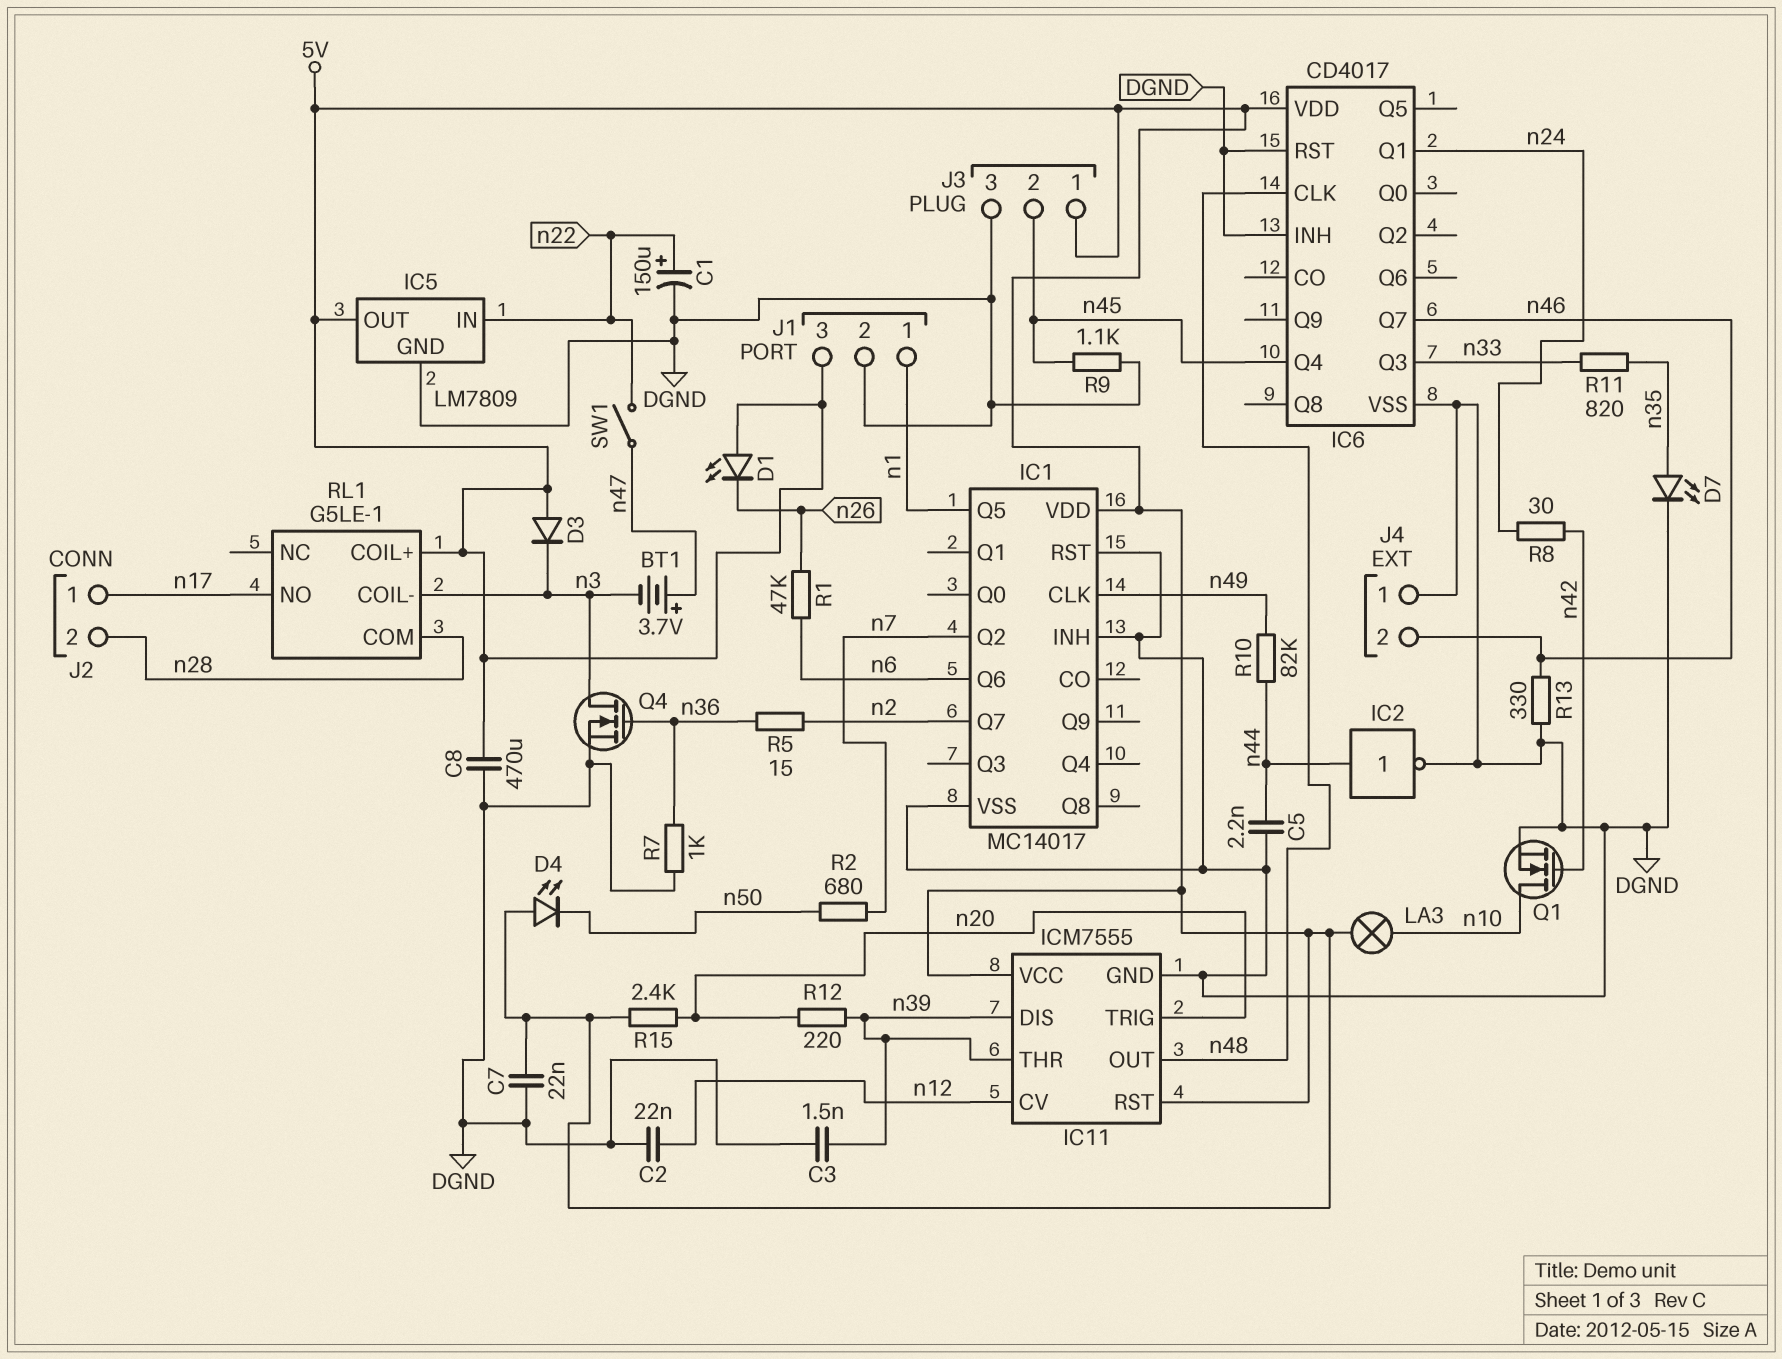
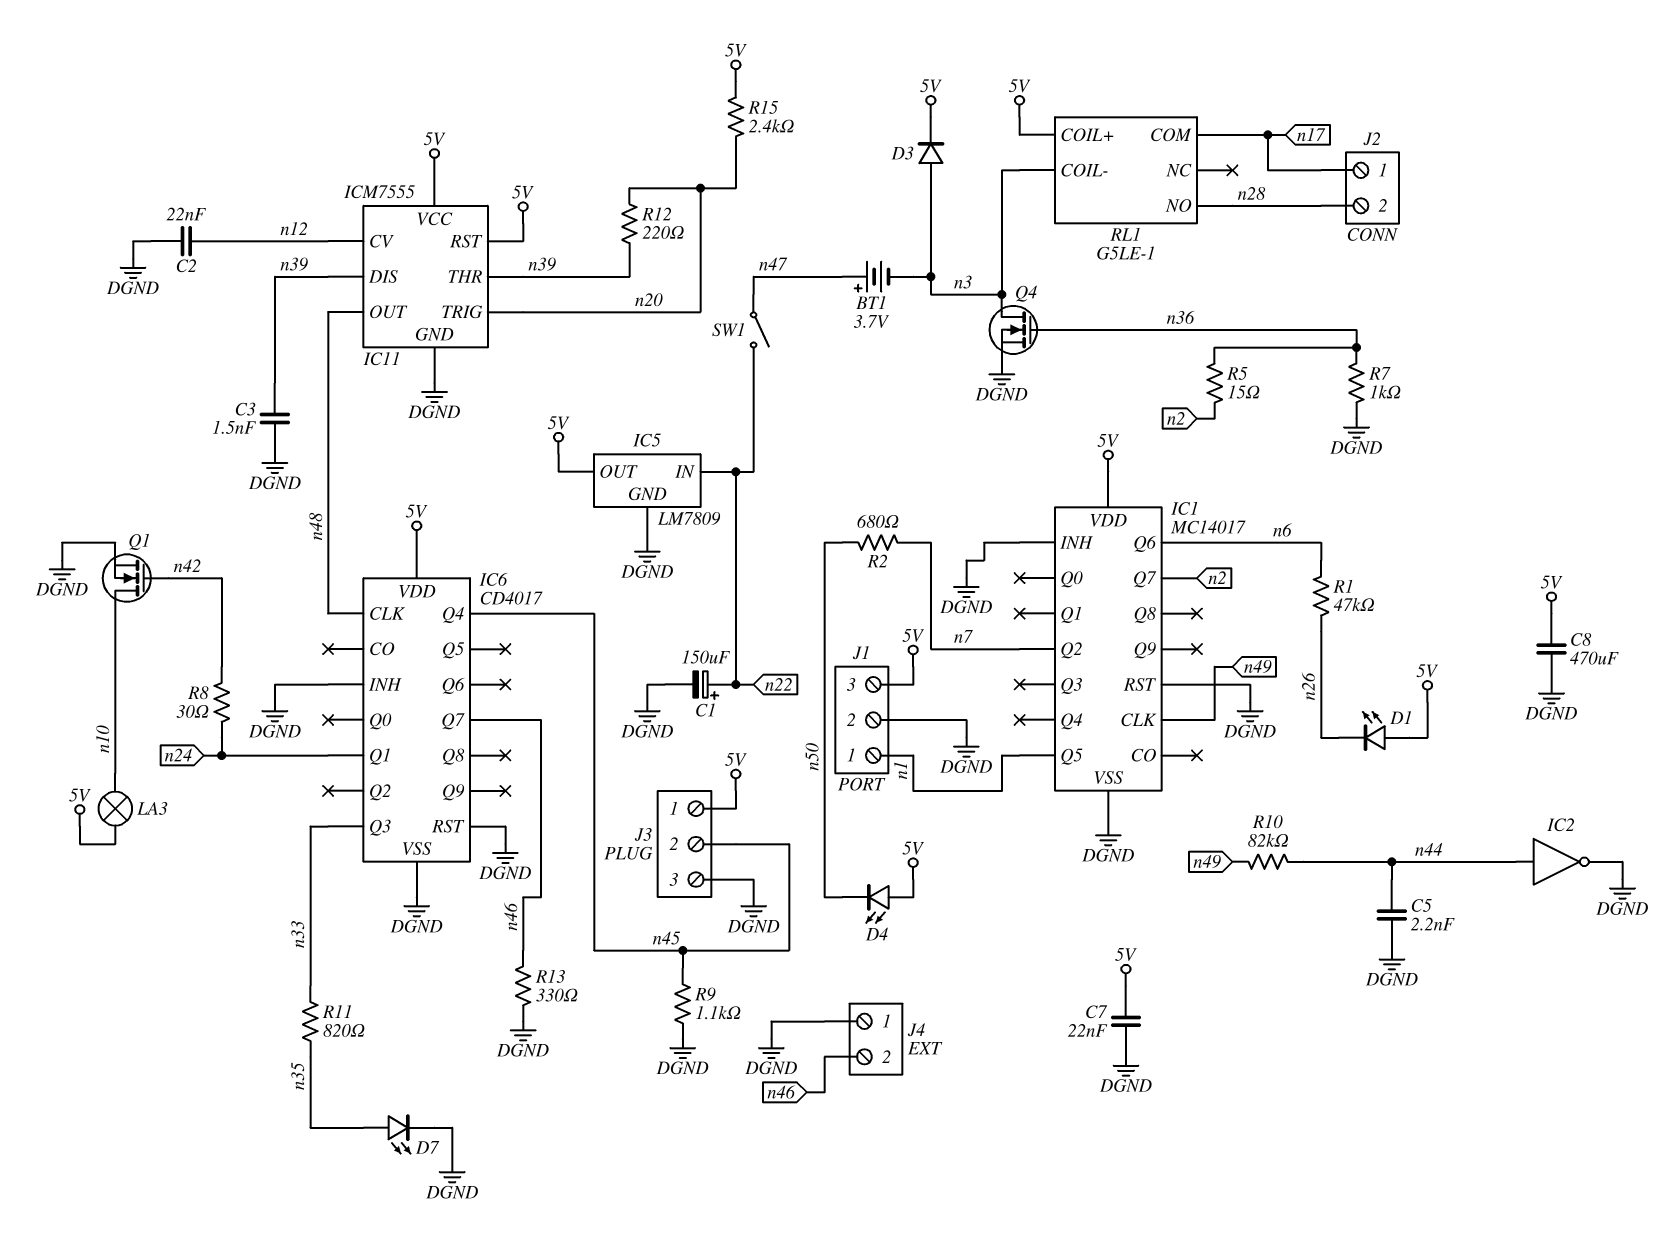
D3: diode (A 5V, K n3) -> diode (A n3, K 5V)
RL1 pin COM: n28 -> n17
RL1 pin NO: n17 -> n28

